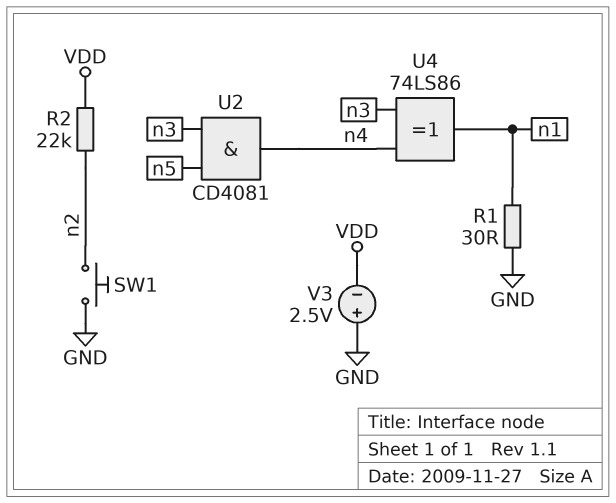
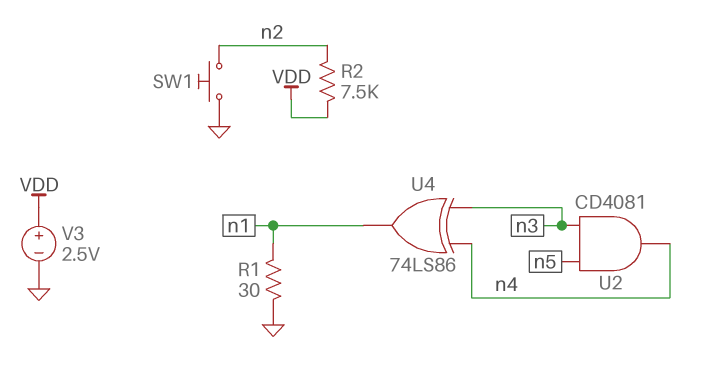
R2: 22k (VDD, n2) -> 7.5k (VDD, n2)
V3: 2.5V (plus GND, minus VDD) -> 2.5V (plus VDD, minus GND)

